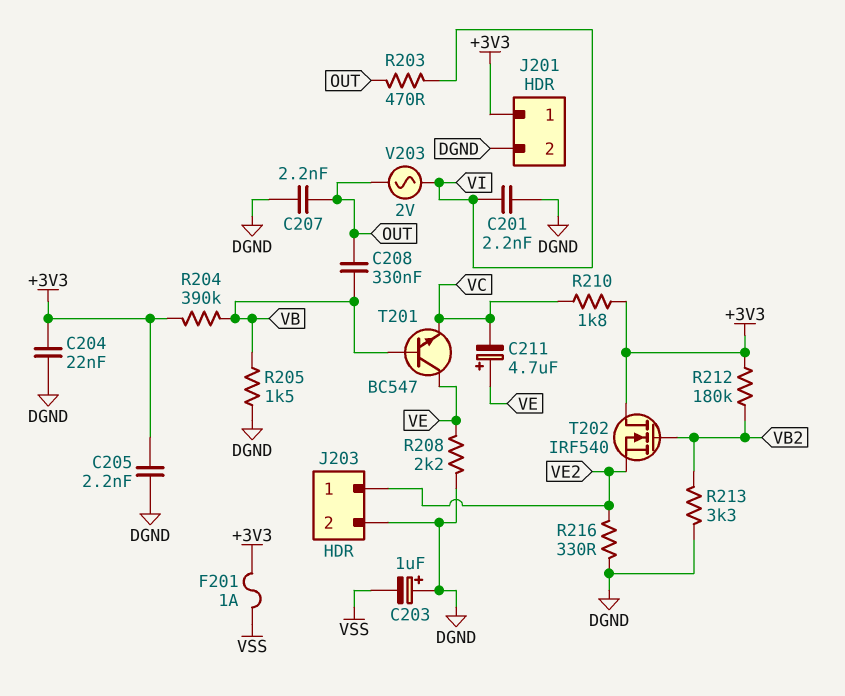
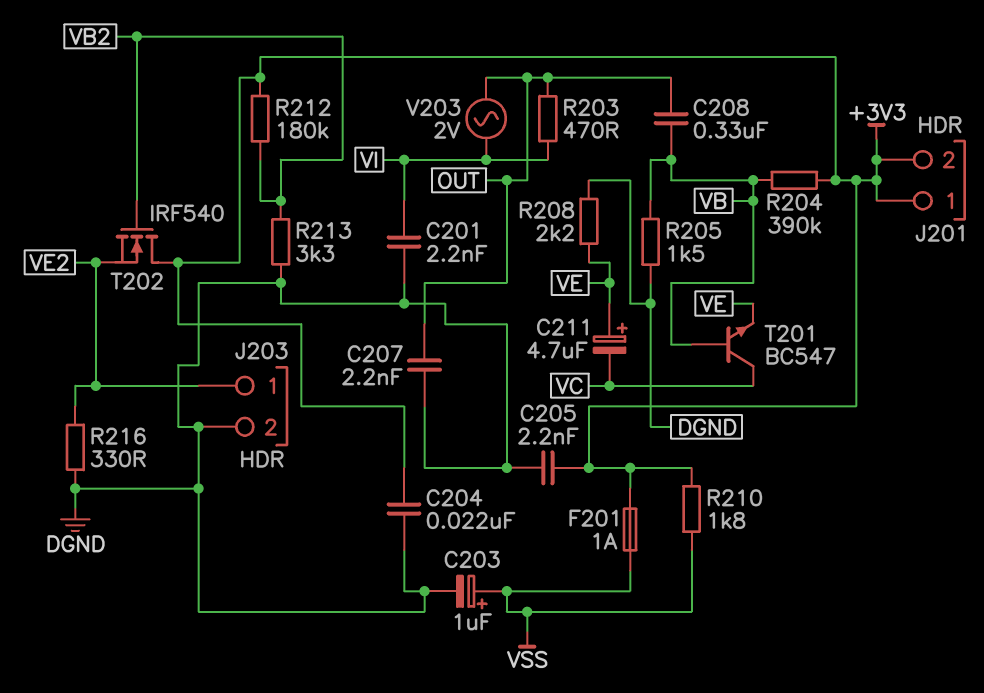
C203: 1uF (plus DGND, minus VSS) -> 1uF (plus VSS, minus DGND)
J201 pin 2: DGND -> +3V3
R210: 1.8k (+3V3, VC) -> 1.8k (+3V3, VSS)
T201: NPN BC547 (B VB, C VE, E VC) -> NPN BC547 (B VB, C VC, E VE)

